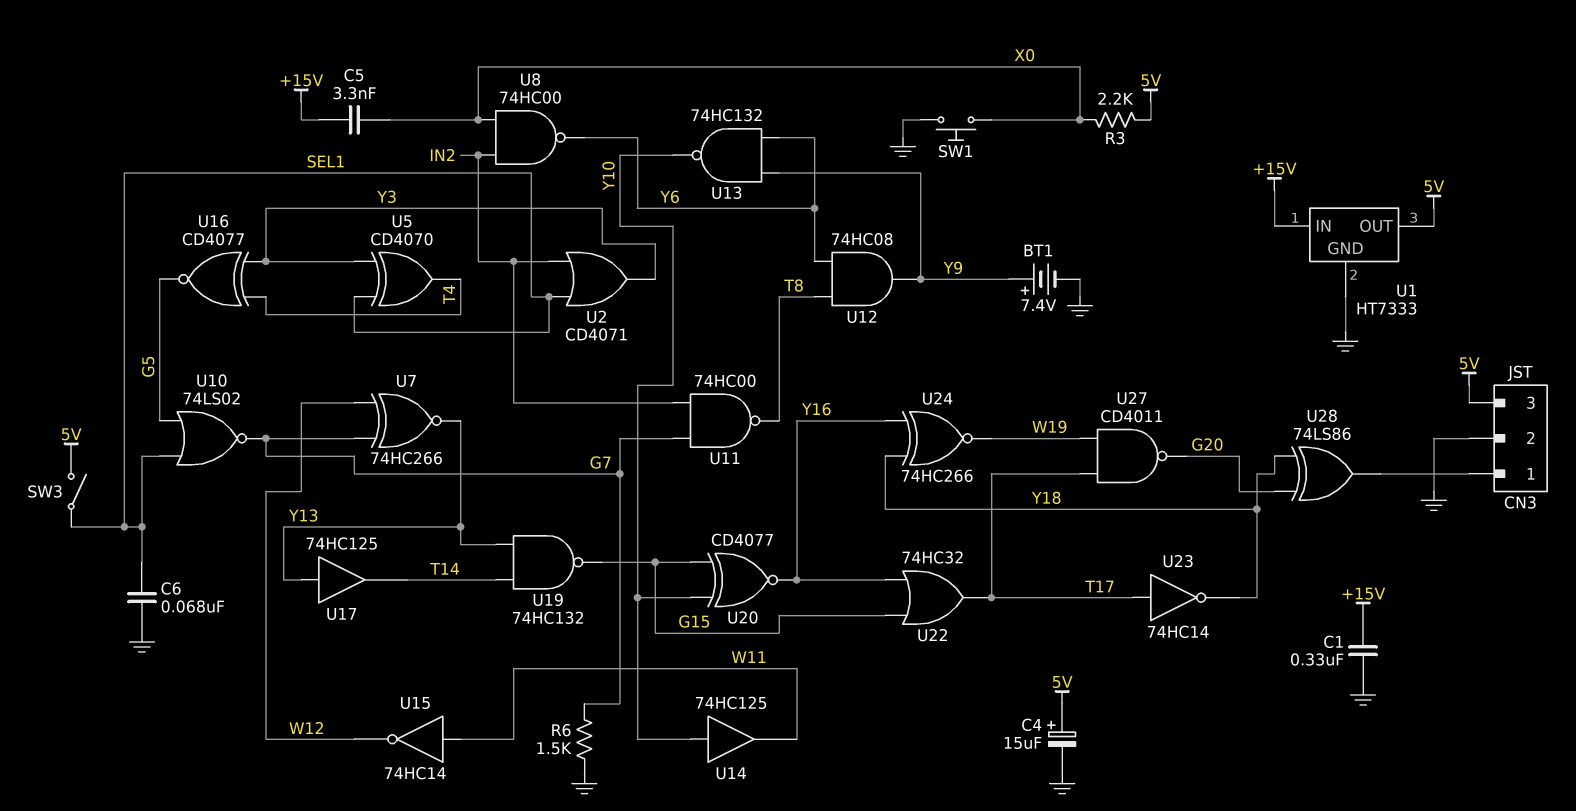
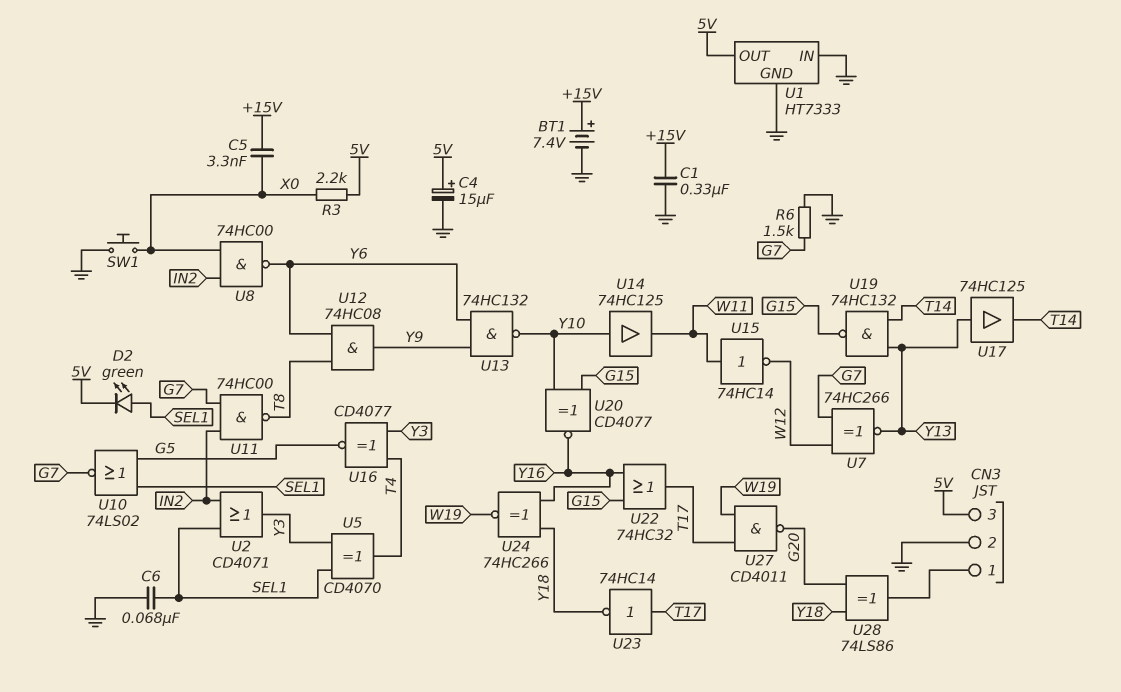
BT1: 7.4V (plus Y9, minus GND) -> 7.4V (plus +15V, minus GND)
D2: none -> LED green (A SEL1, K 5V)
SW3: switch (5V, SEL1) -> none
U1 pin IN: +15V -> GND

